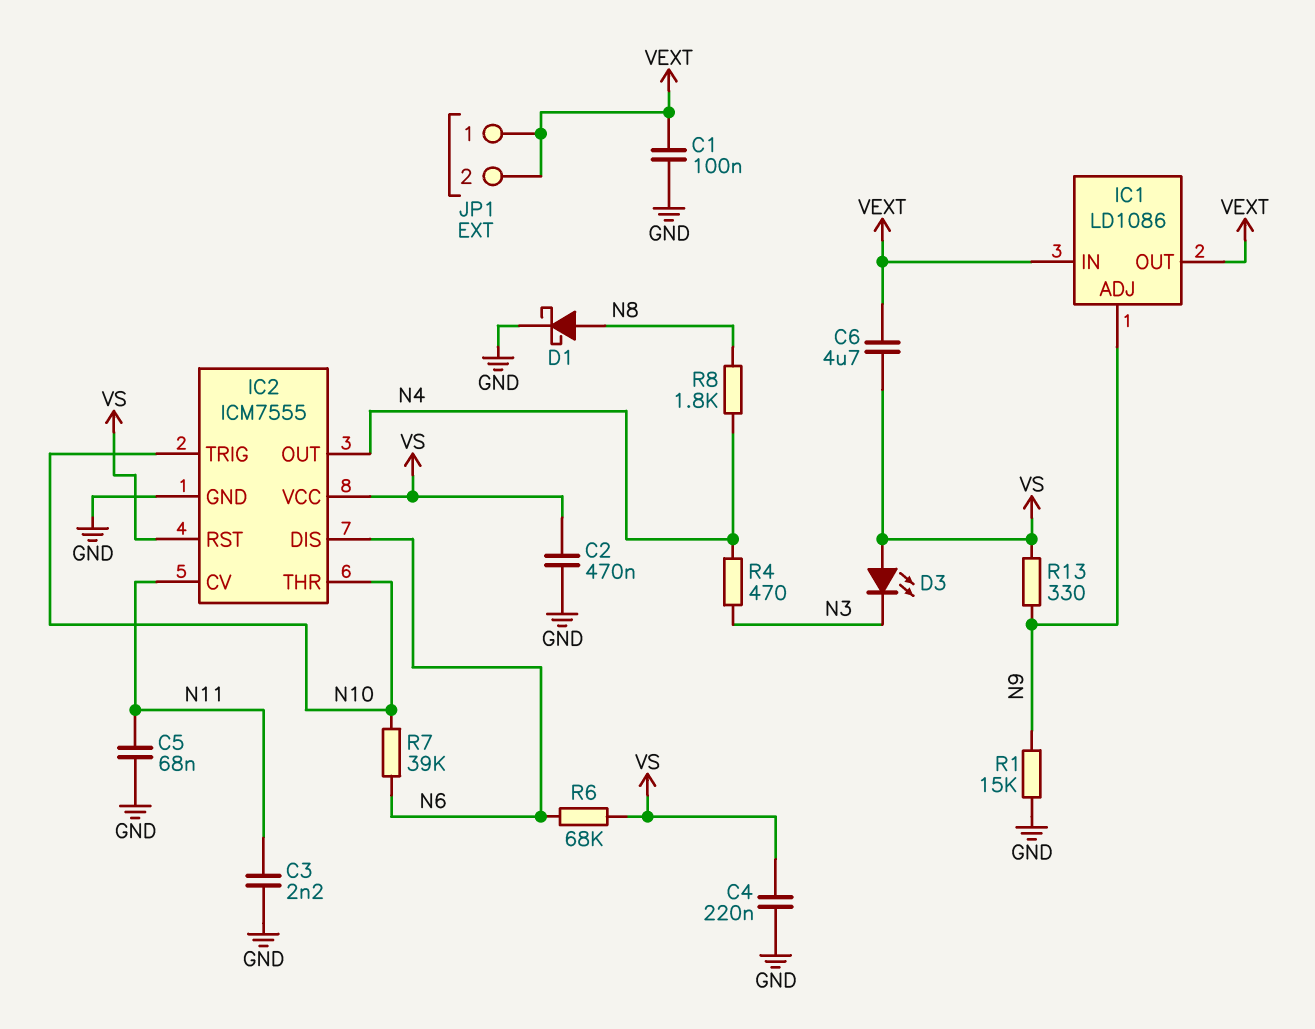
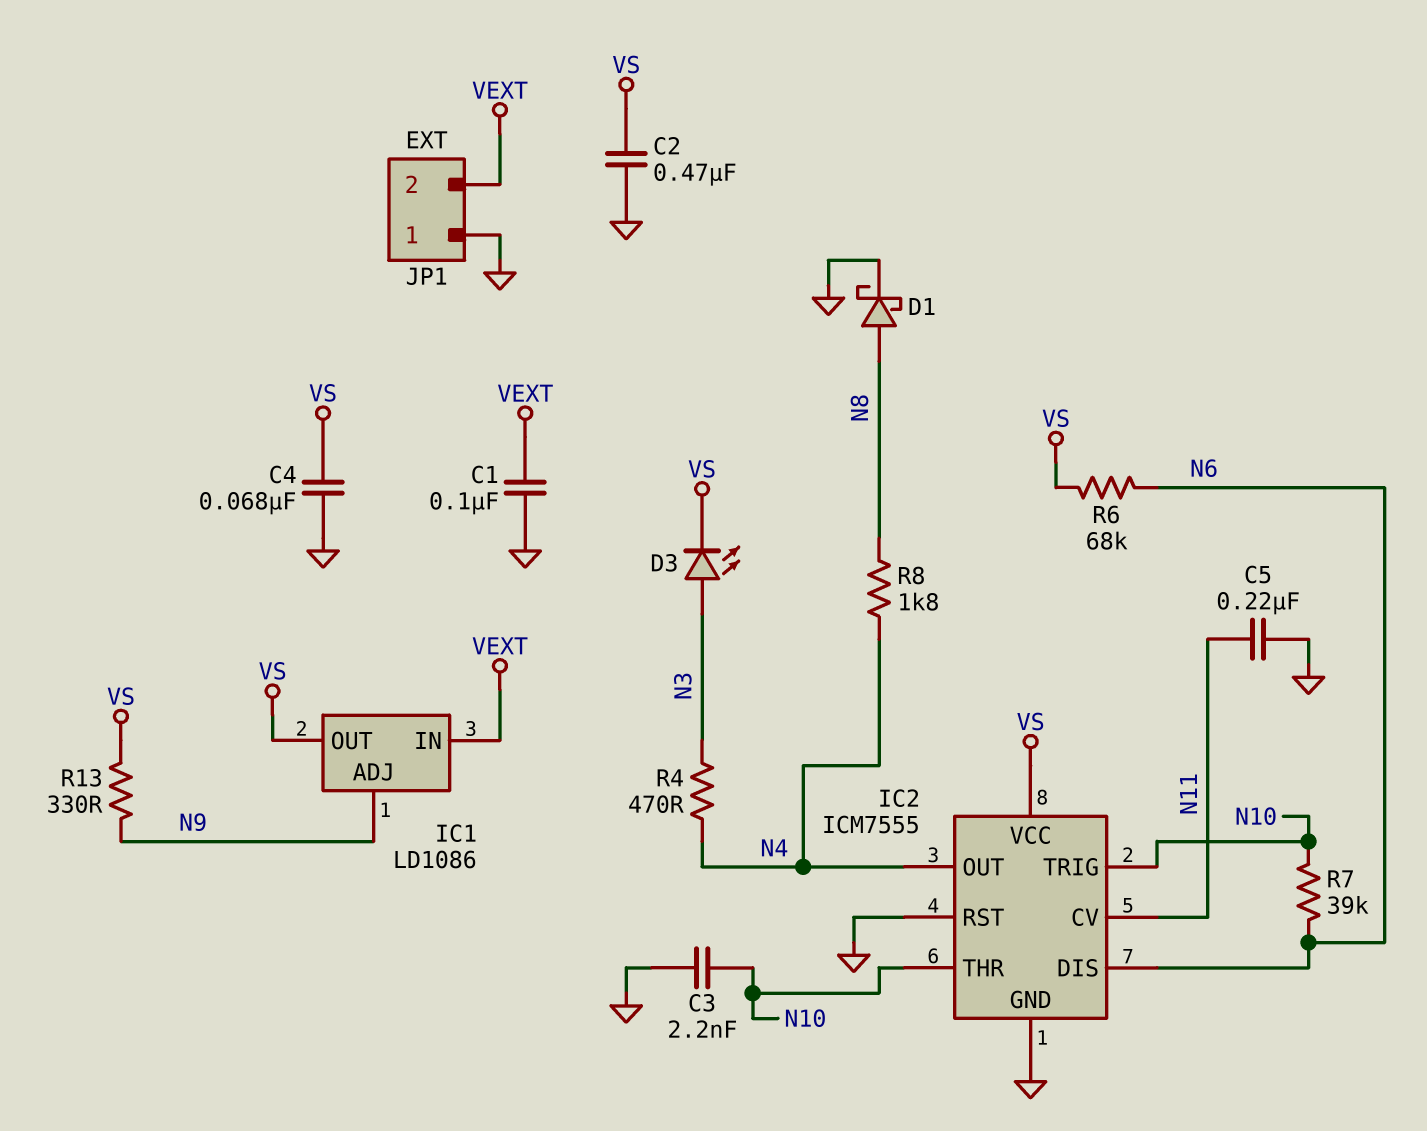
C3: 2.2nF (GND, N11) -> 2.2nF (GND, N10)
C4: 220nF (GND, VS) -> 68nF (GND, VS)
C5: 68nF (GND, N11) -> 220nF (GND, N11)
C6: 4.7uF (VEXT, VS) -> none
D3: LED (A VS, K N3) -> LED (A N3, K VS)
IC1 pin OUT: VEXT -> VS
IC2 pin RST: VS -> GND
JP1 pin 1: VEXT -> GND
R1: 15k (GND, N9) -> none

